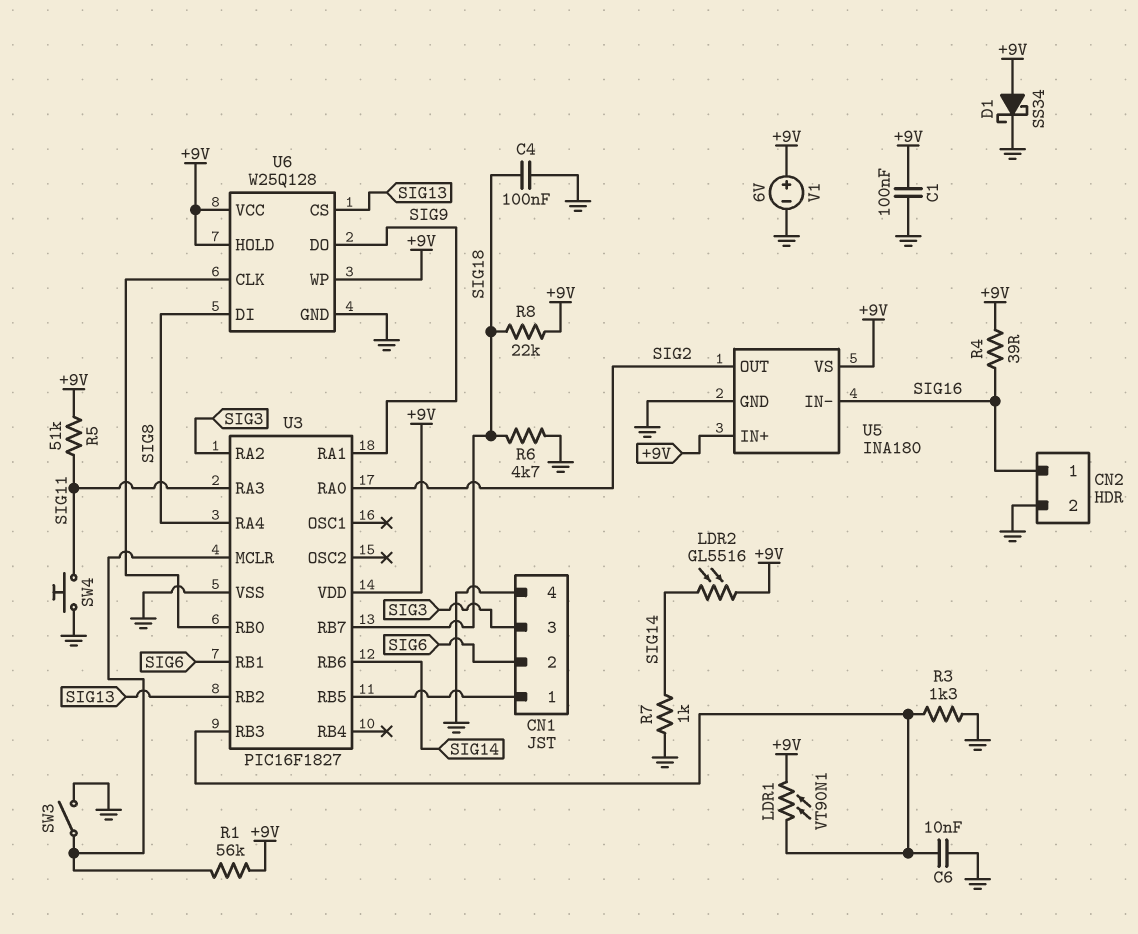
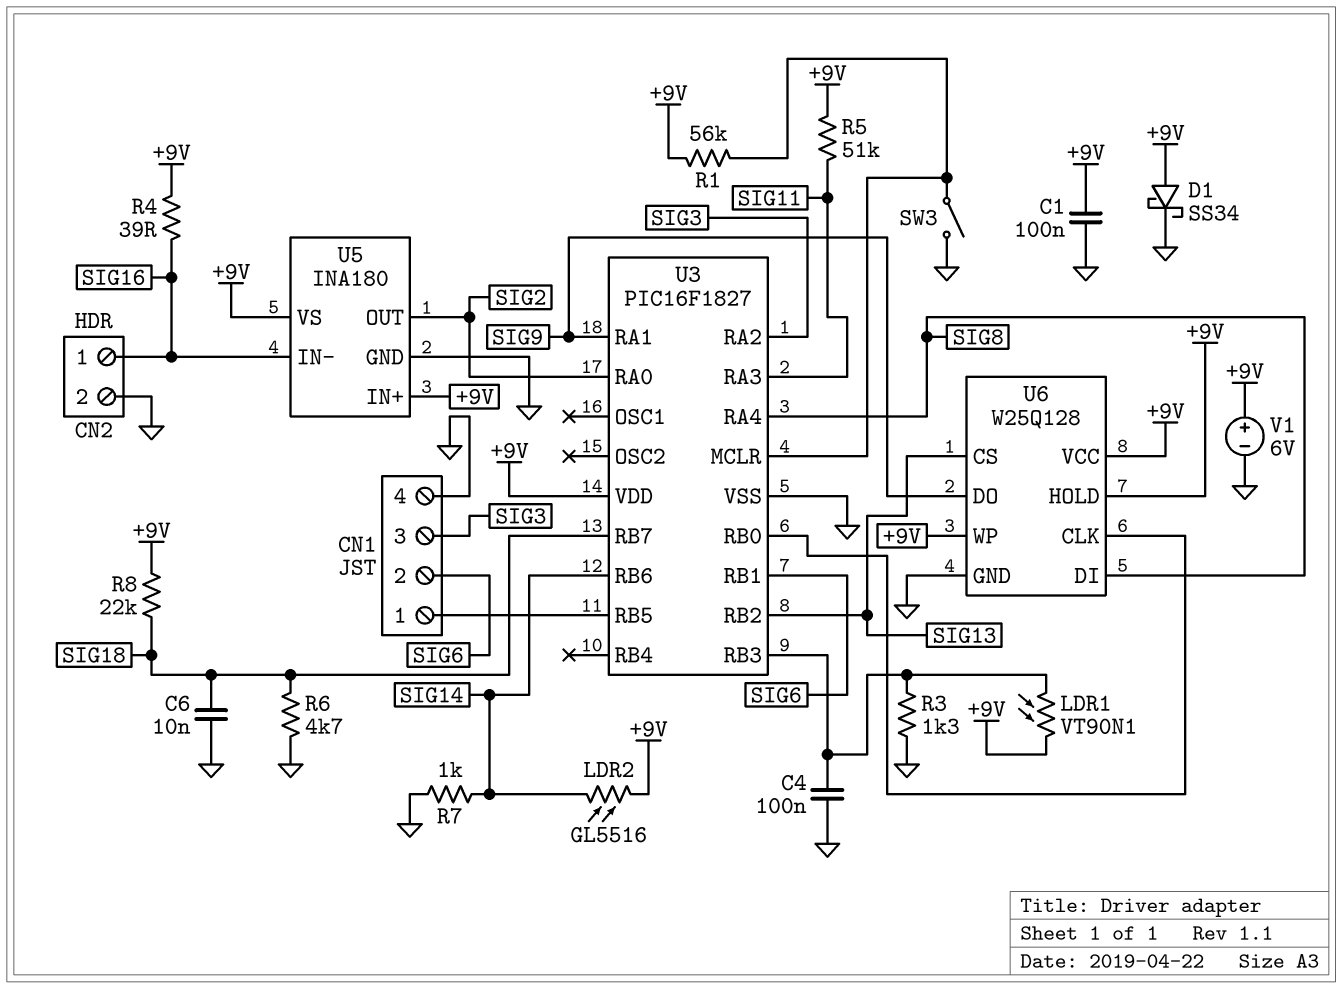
C4: 100nF (GND, SIG18) -> 100nF (GND, U3/RB3)
C6: 10nF (GND, U3/RB3) -> 10nF (GND, SIG18)
SW4: button (GND, SIG11) -> none

